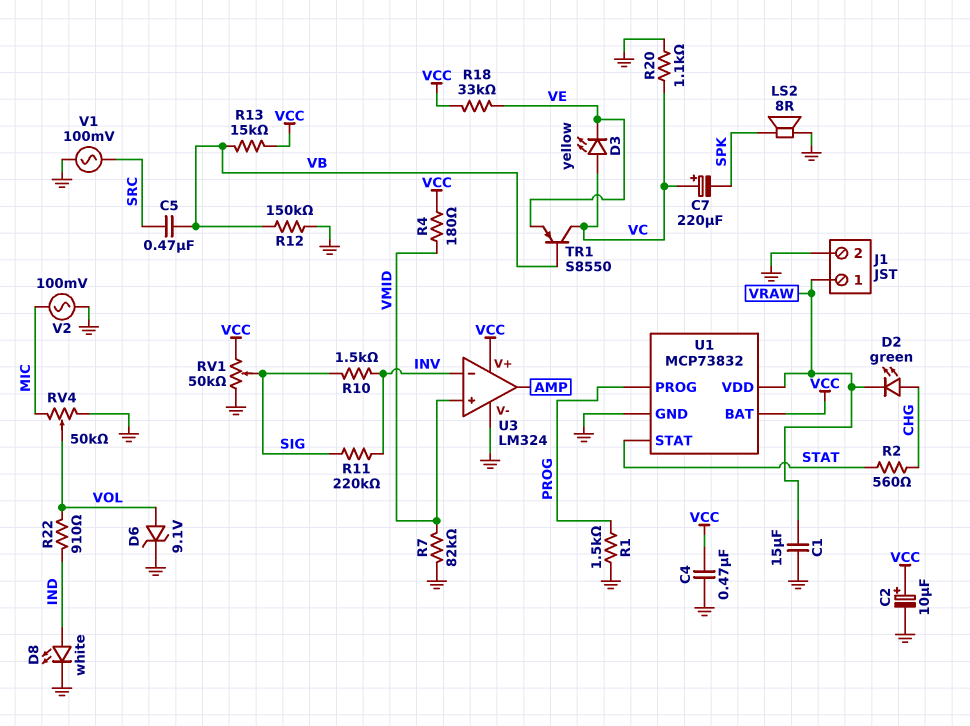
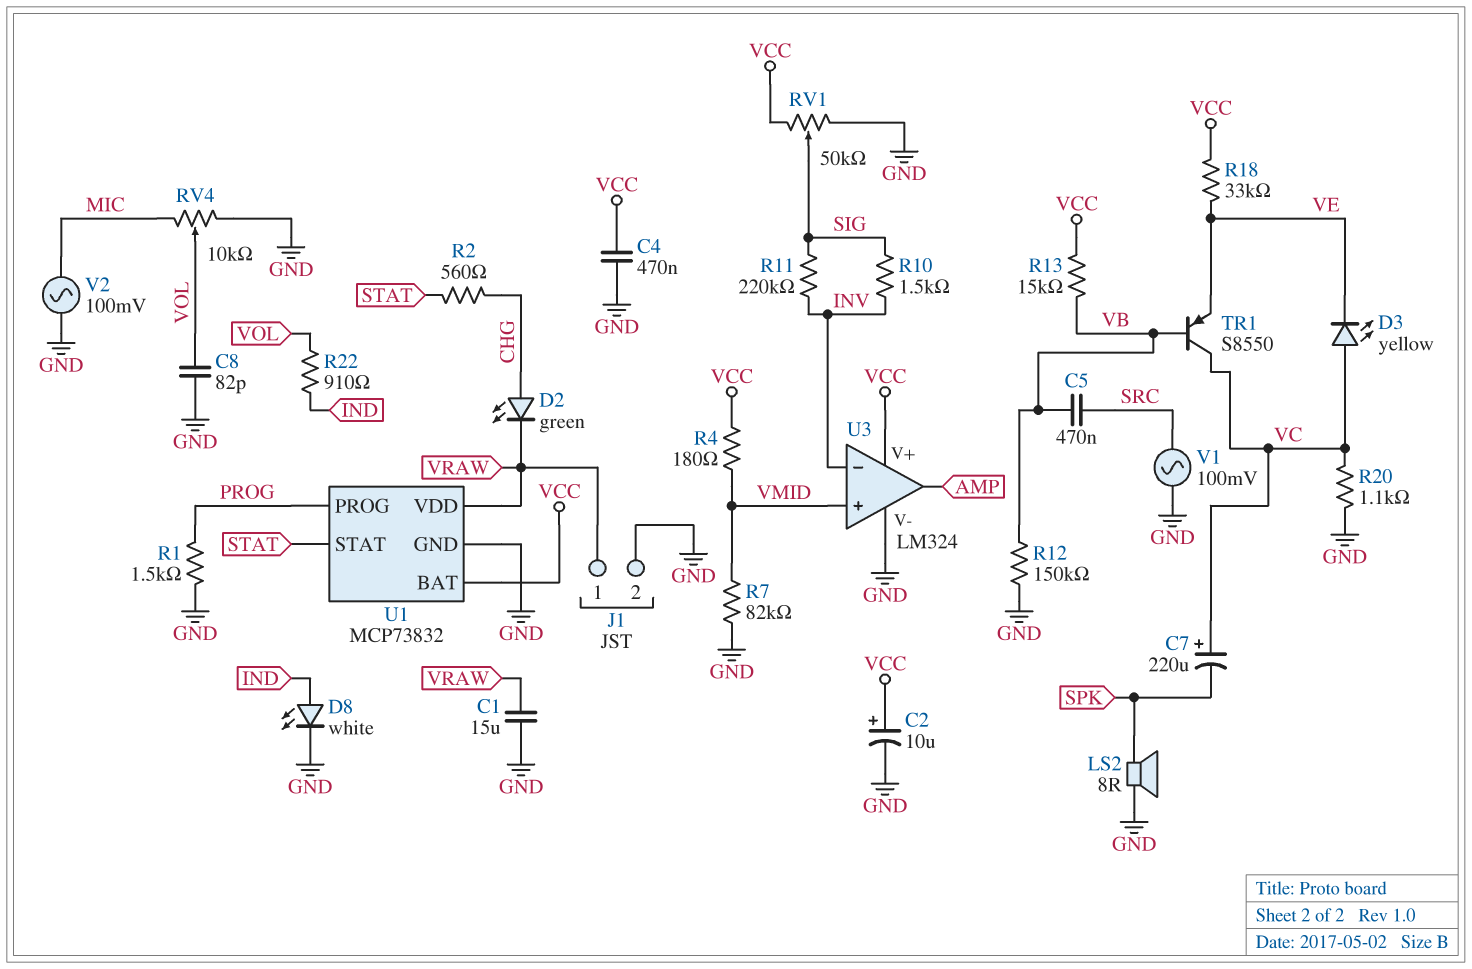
C8: none -> 82pF (GND, VOL)
D6: zener 9.1V (A VOL, K GND) -> none
RV4: 50k (GND, MIC, wiper VOL) -> 10k (GND, MIC, wiper VOL)

